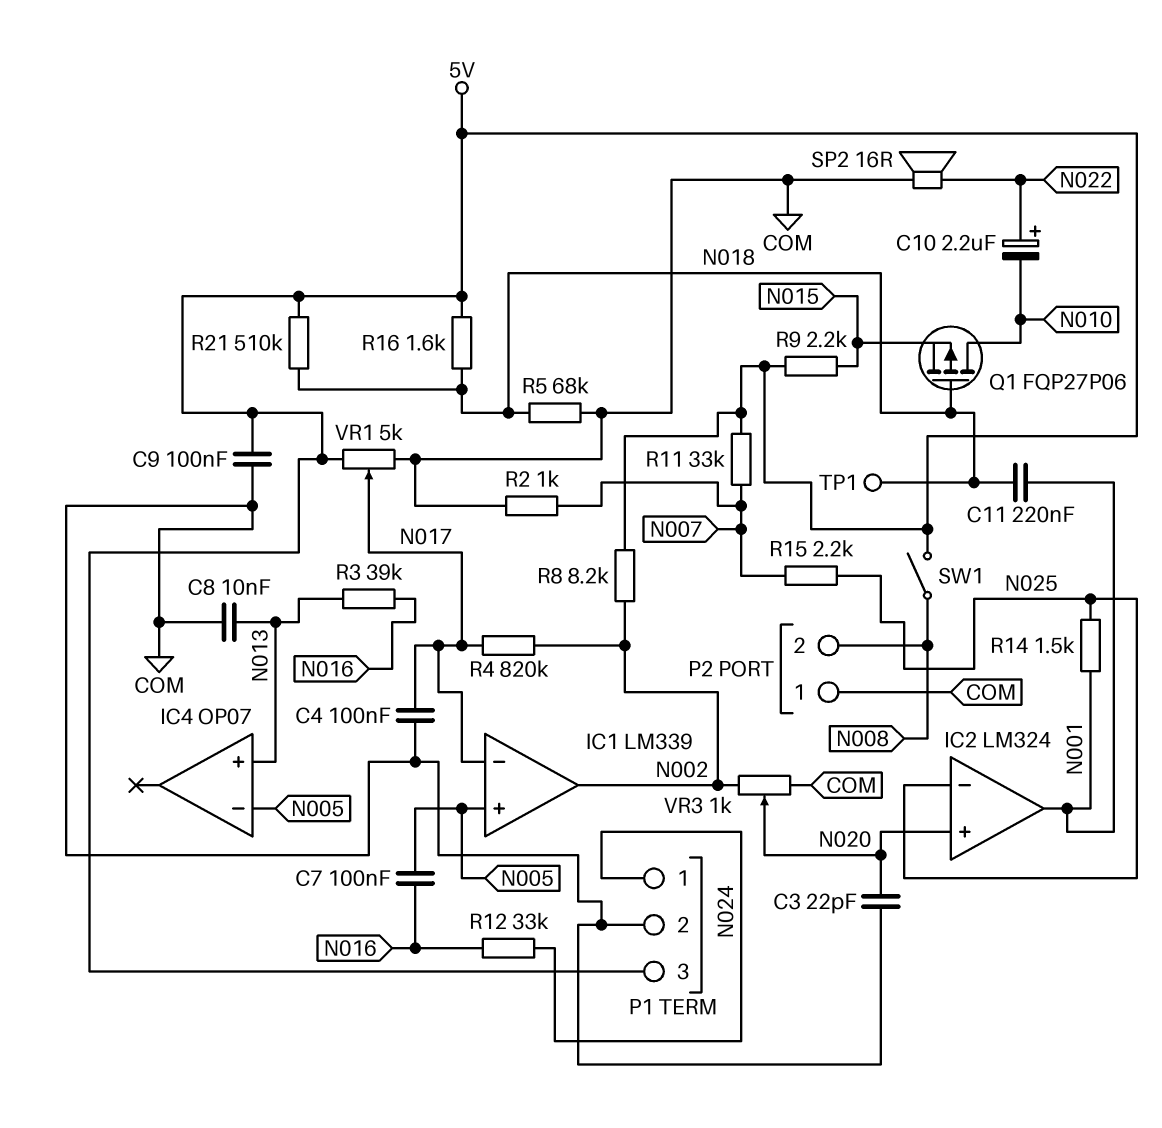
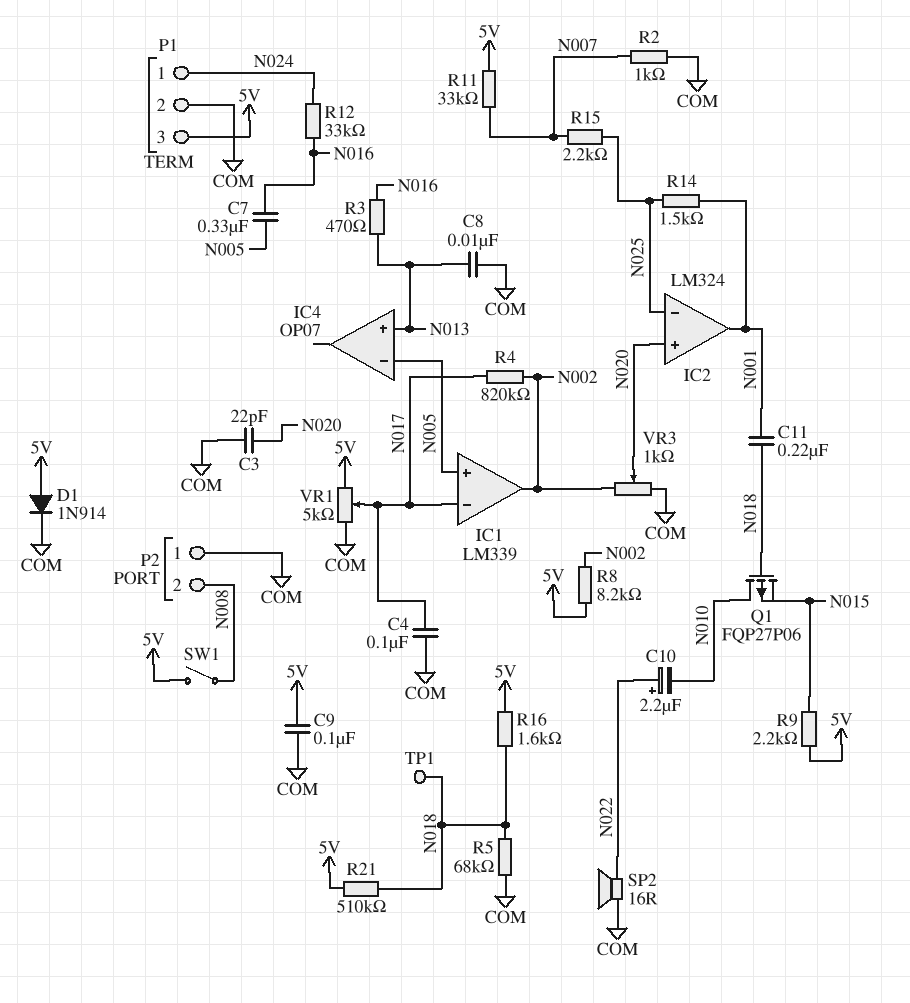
C7: 100nF (N005, N016) -> 330nF (N005, N016)
D1: none -> diode 1N914 (A 5V, K COM)
R3: 39k (N013, N016) -> 470 (N013, N016)

